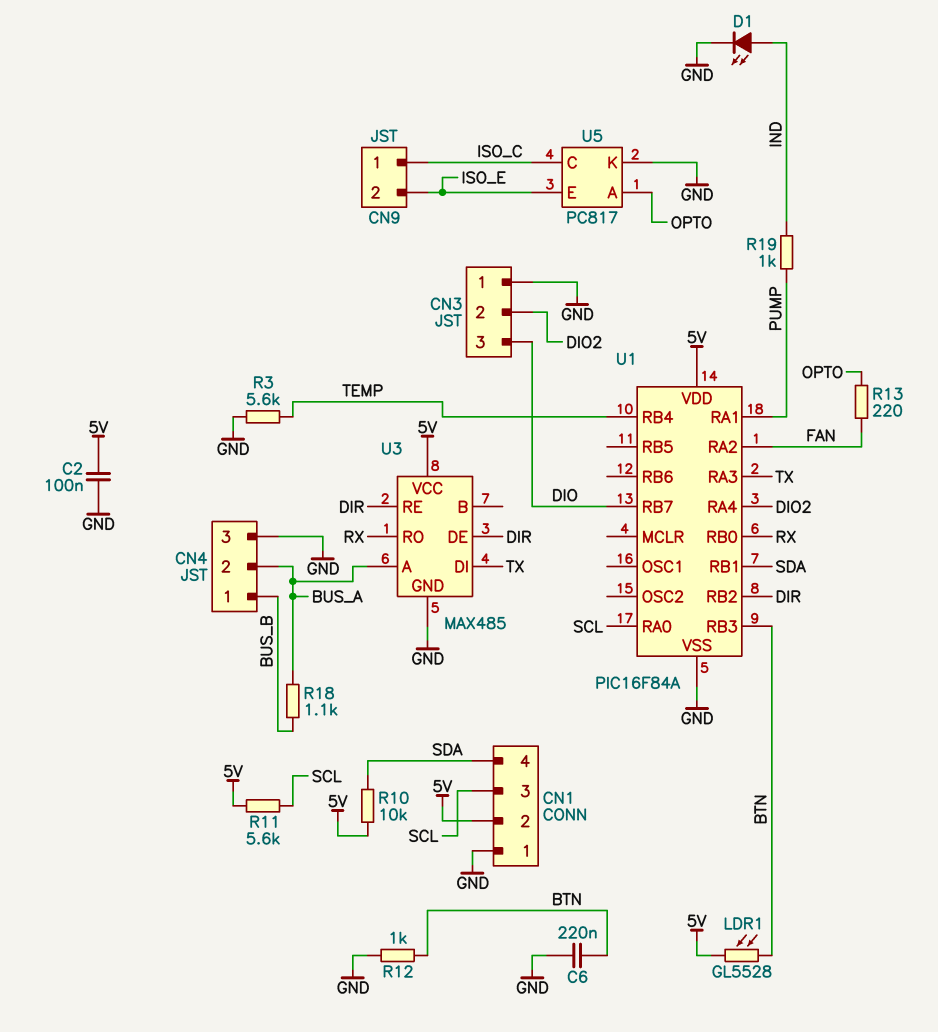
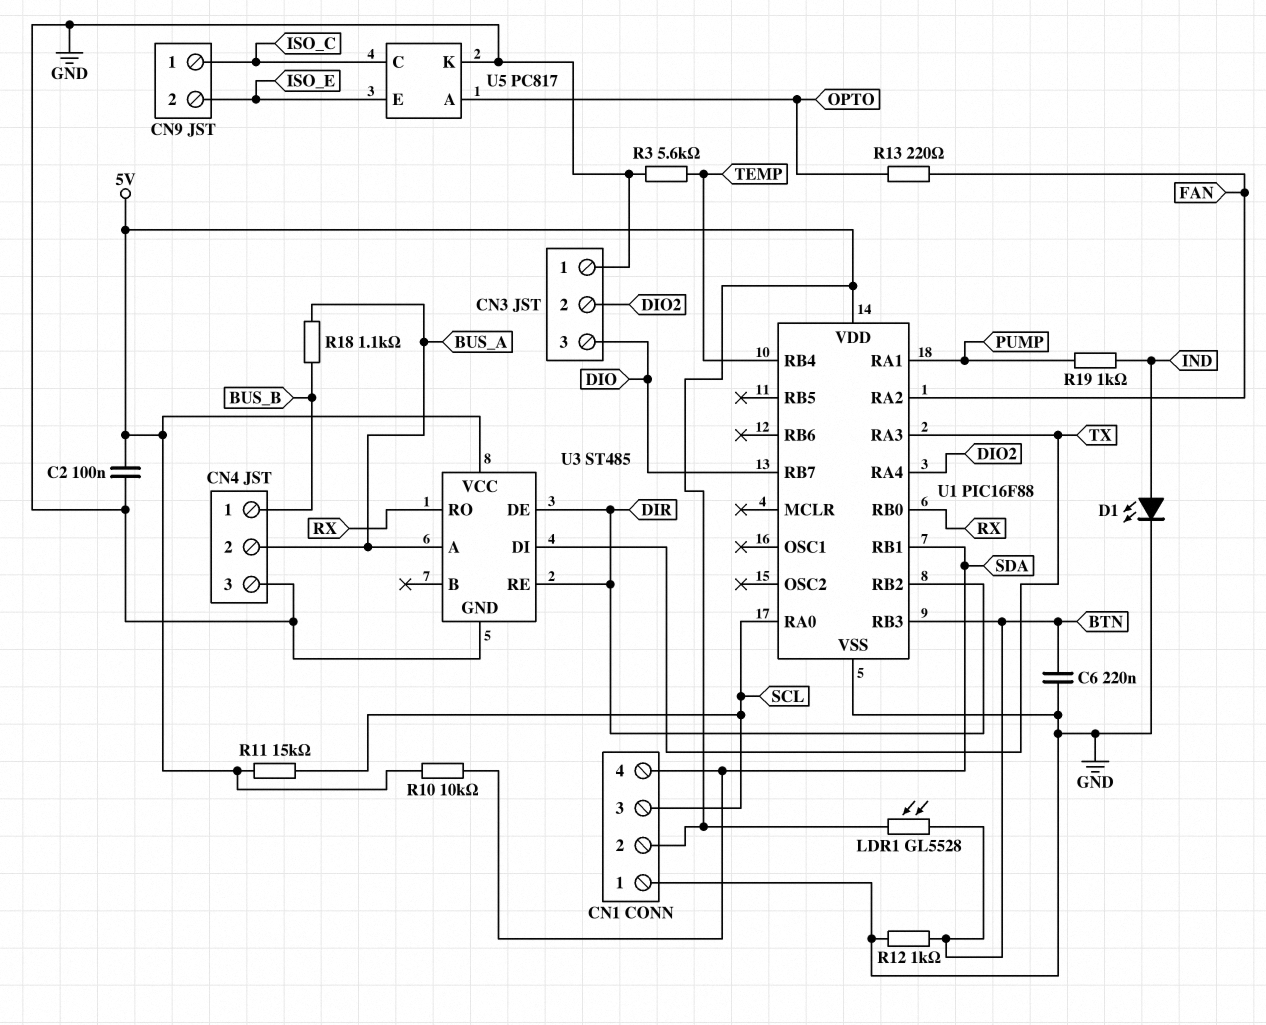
R11: 5.6k (5V, SCL) -> 15k (5V, SCL)
U1: PIC16F84A -> PIC16F88
U3: MAX485 -> ST485

